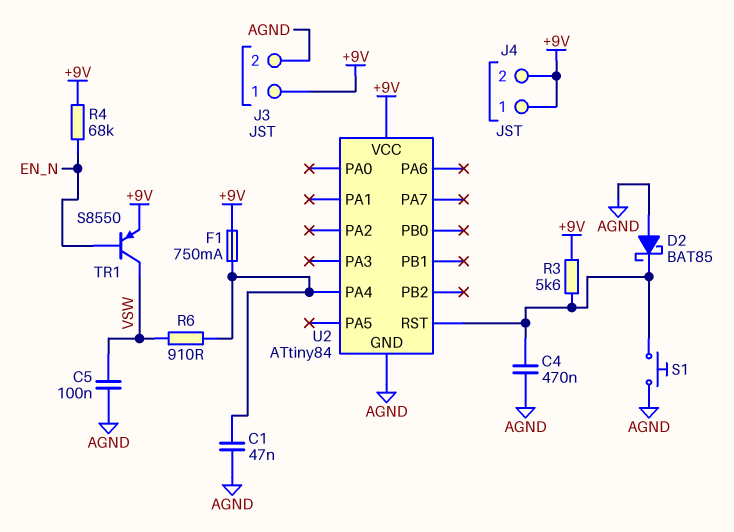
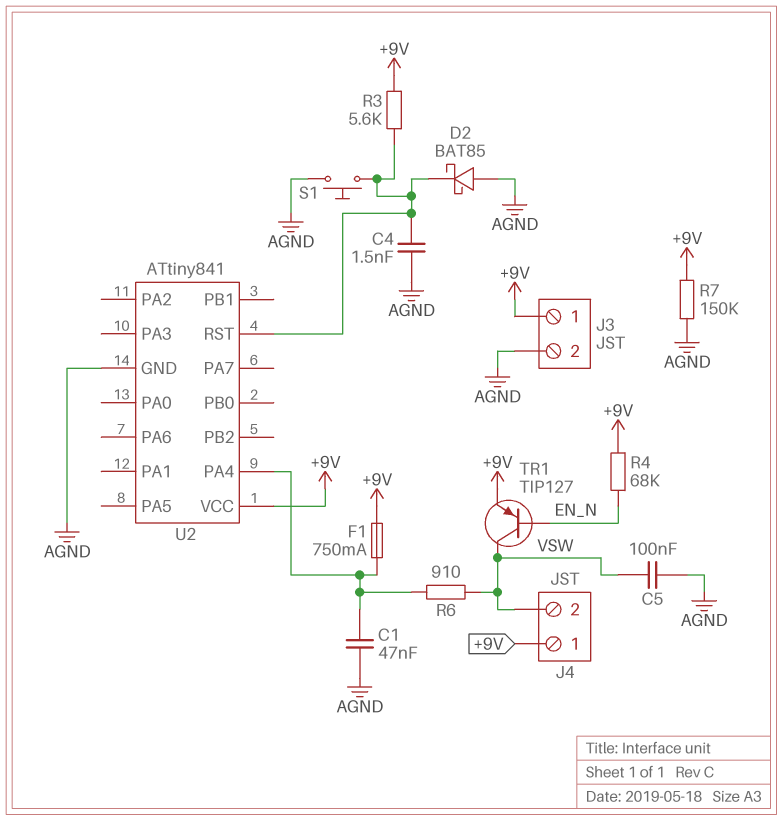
C4: 470nF (AGND, U2/RST) -> 1.5nF (AGND, U2/RST)
J4 pin 2: +9V -> VSW
R7: none -> 150k (+9V, AGND)
TR1: PNP S8550 (B EN_N, C VSW, E +9V) -> PNP TIP127 (B EN_N, C VSW, E +9V)
U2: ATtiny84 -> ATtiny841

